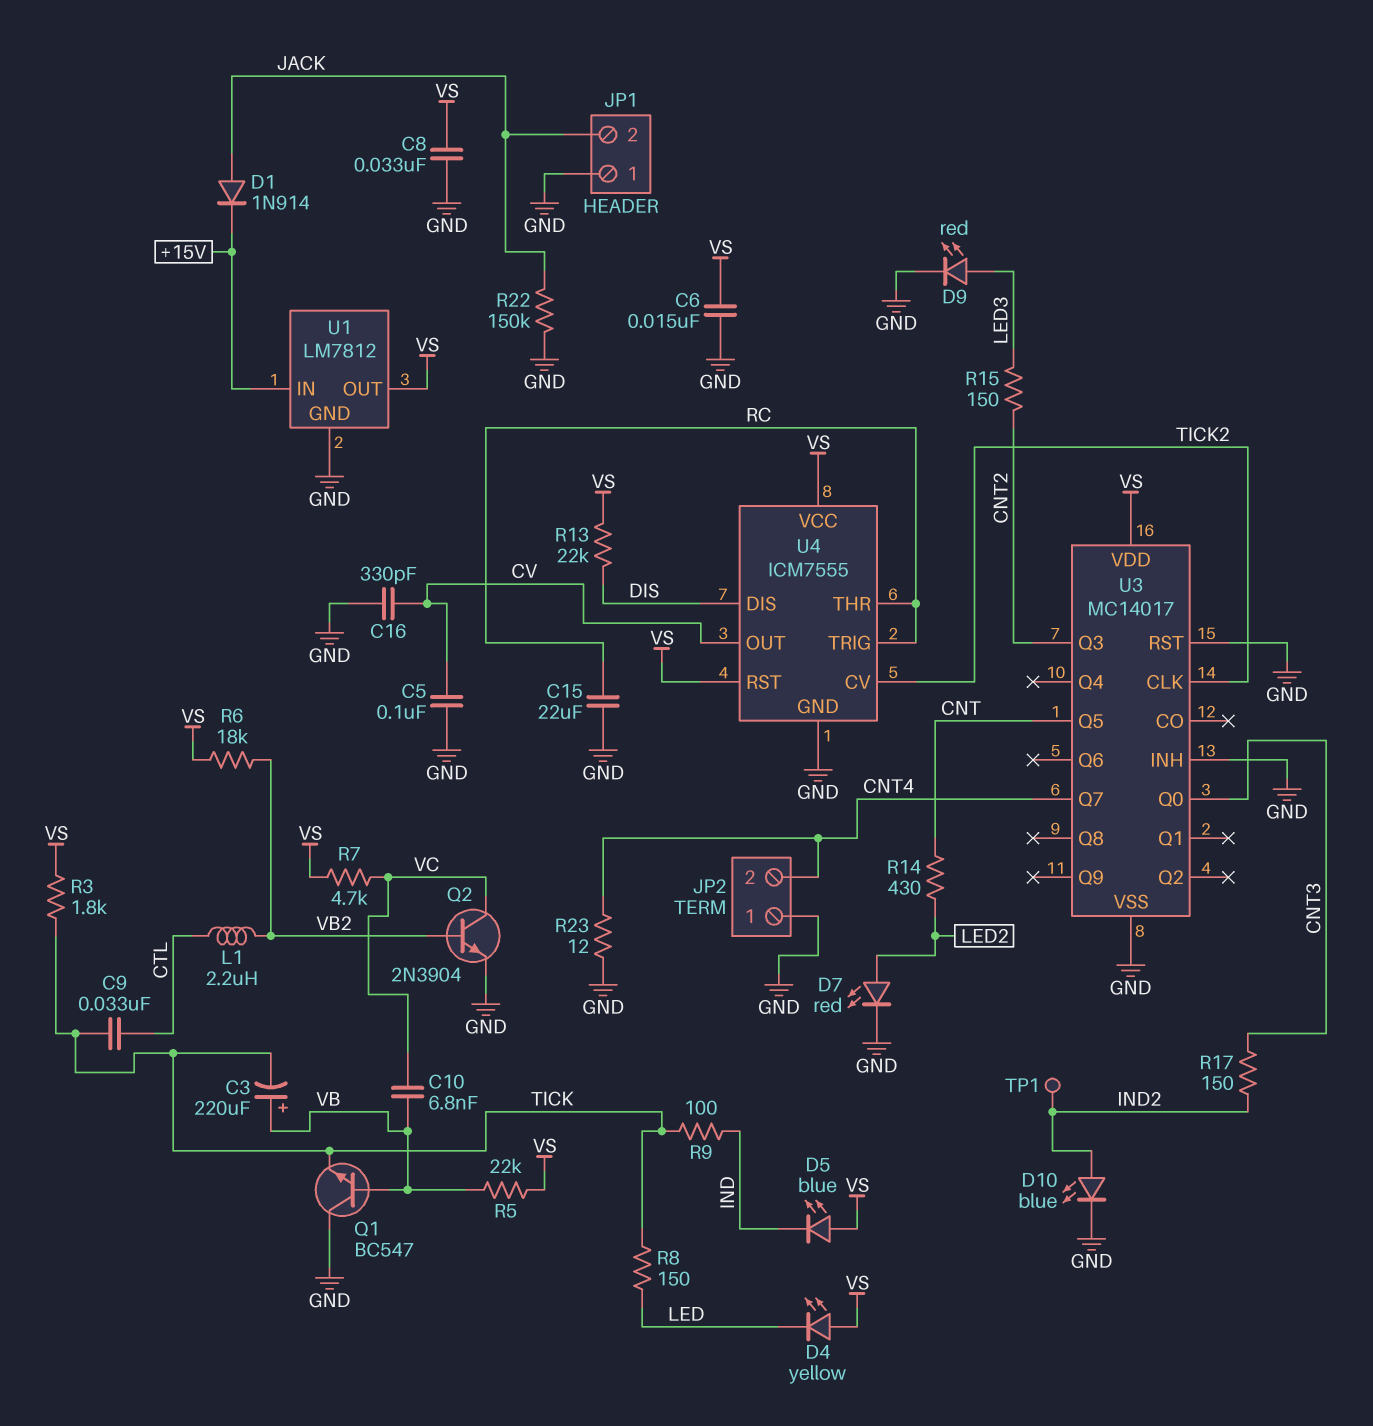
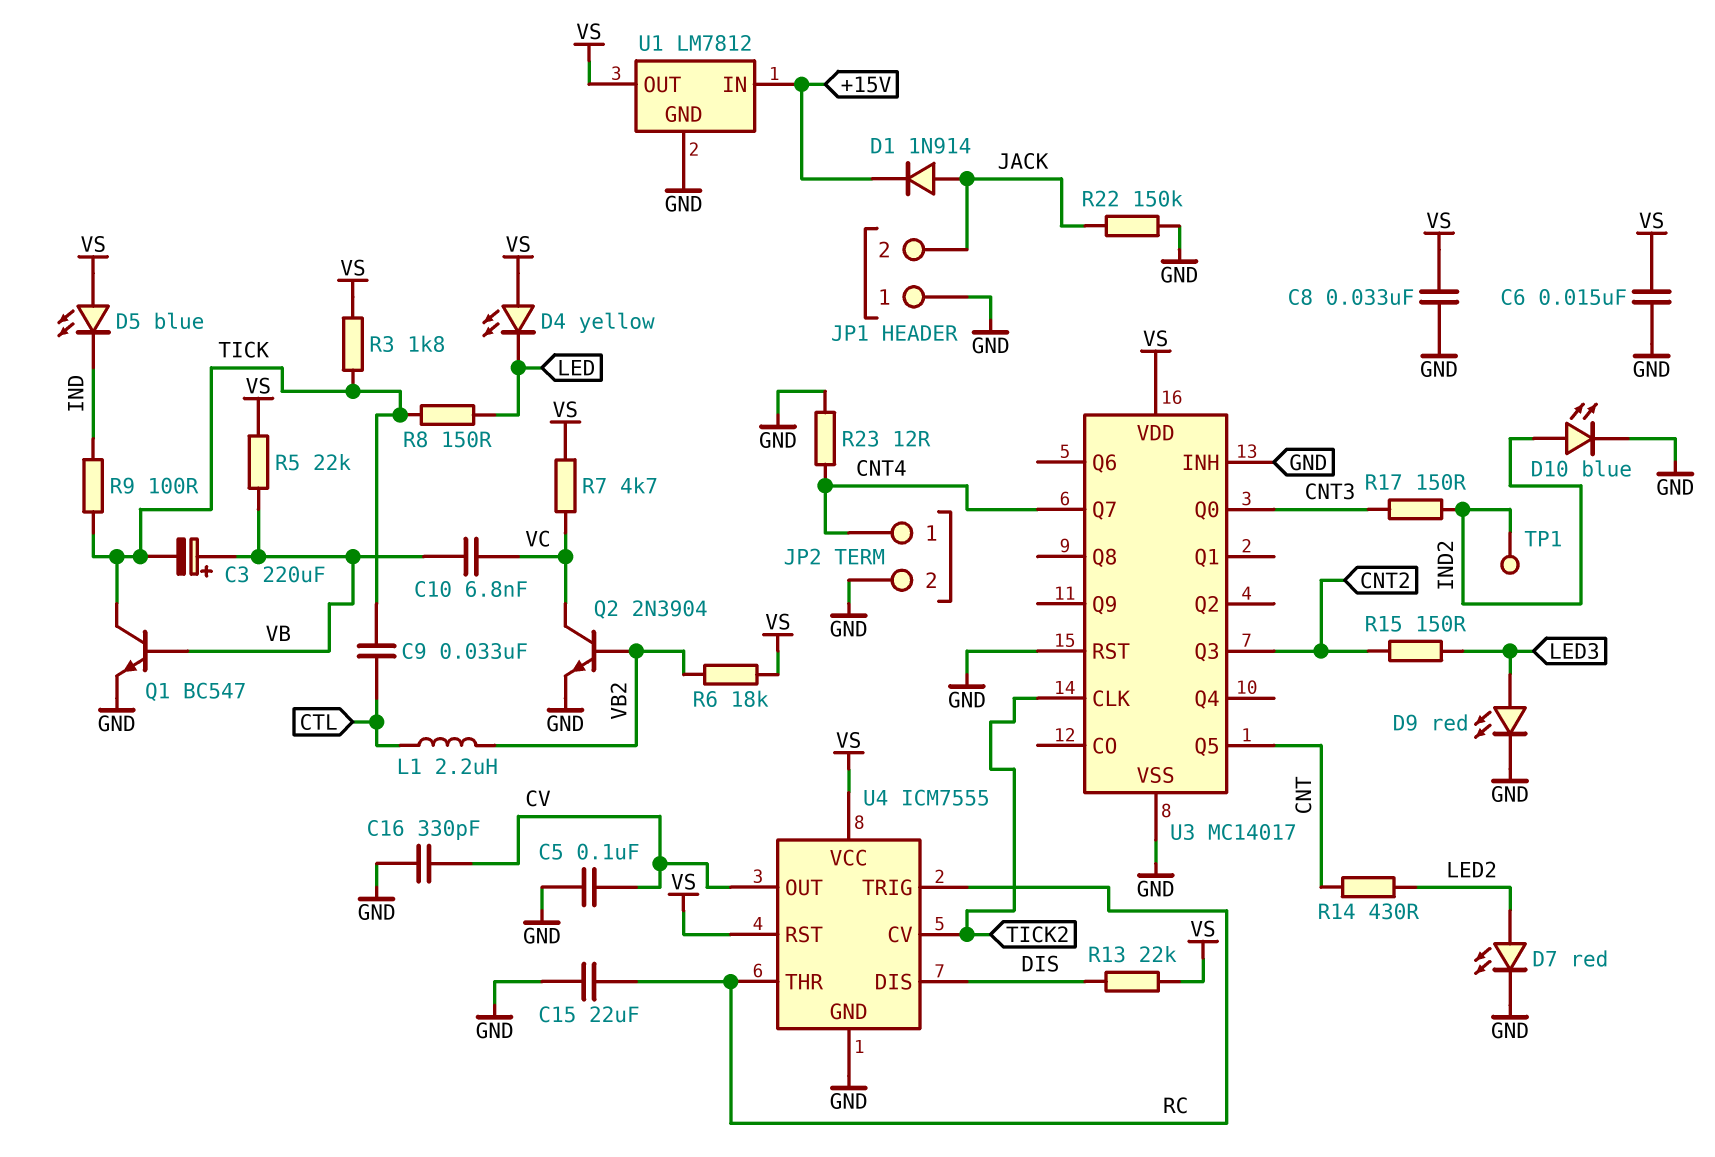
JP2 pin 1: GND -> CNT4
JP2 pin 2: CNT4 -> GND
Q1: NPN BC547 (B VB, C GND, E TICK) -> NPN BC547 (B VB, C TICK, E GND)

